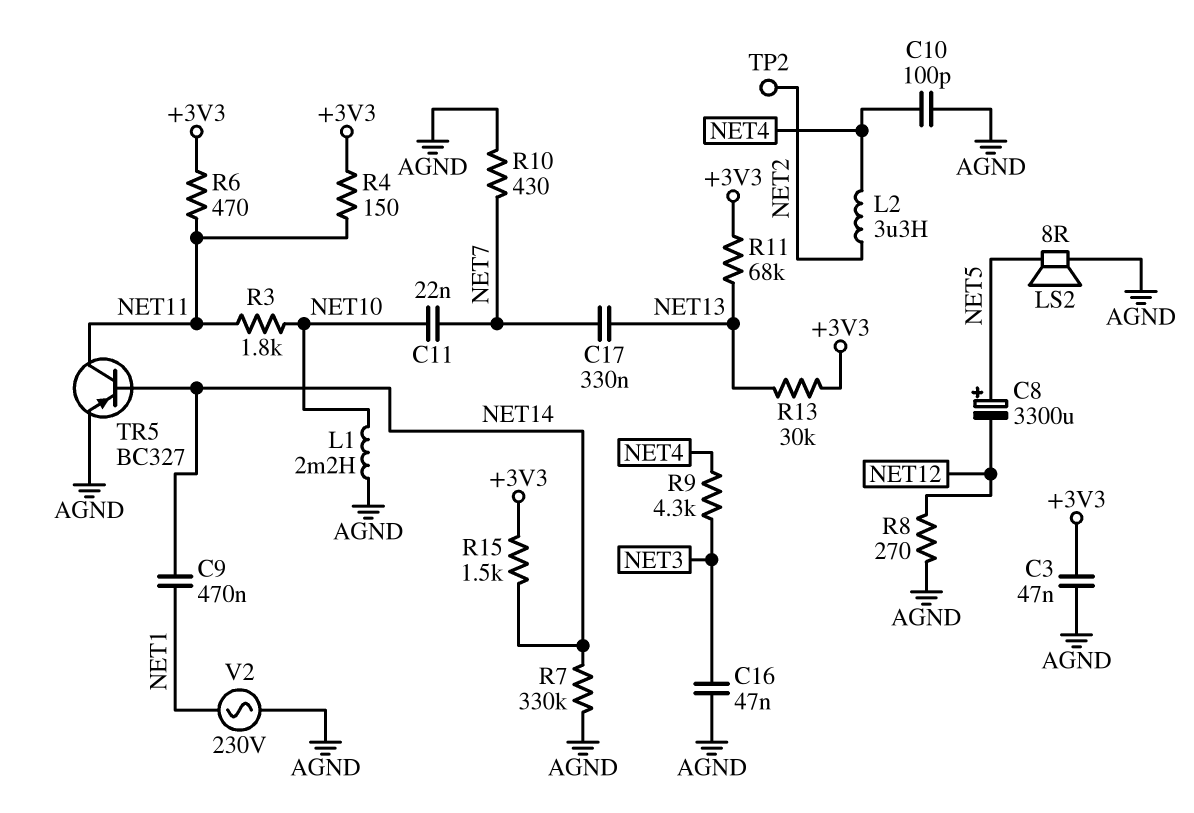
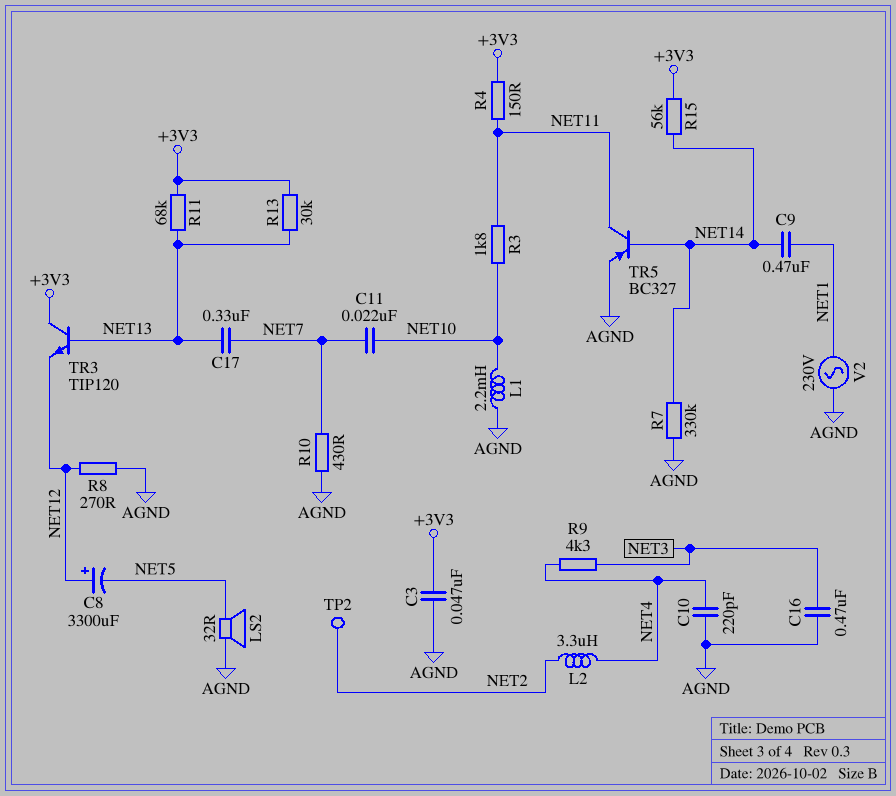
C8: 3300uF (plus NET5, minus NET12) -> 3300uF (plus NET12, minus NET5)
C10: 100pF (AGND, NET4) -> 220pF (AGND, NET4)
C16: 47nF (AGND, NET3) -> 470nF (AGND, NET3)
LS2: speaker 8R (AGND, NET5) -> speaker 32R (AGND, NET5)
R6: 470 (+3V3, NET11) -> none
R15: 1.5k (+3V3, NET14) -> 56k (+3V3, NET14)
TR3: none -> NPN TIP120 (B NET13, C +3V3, E NET12)

